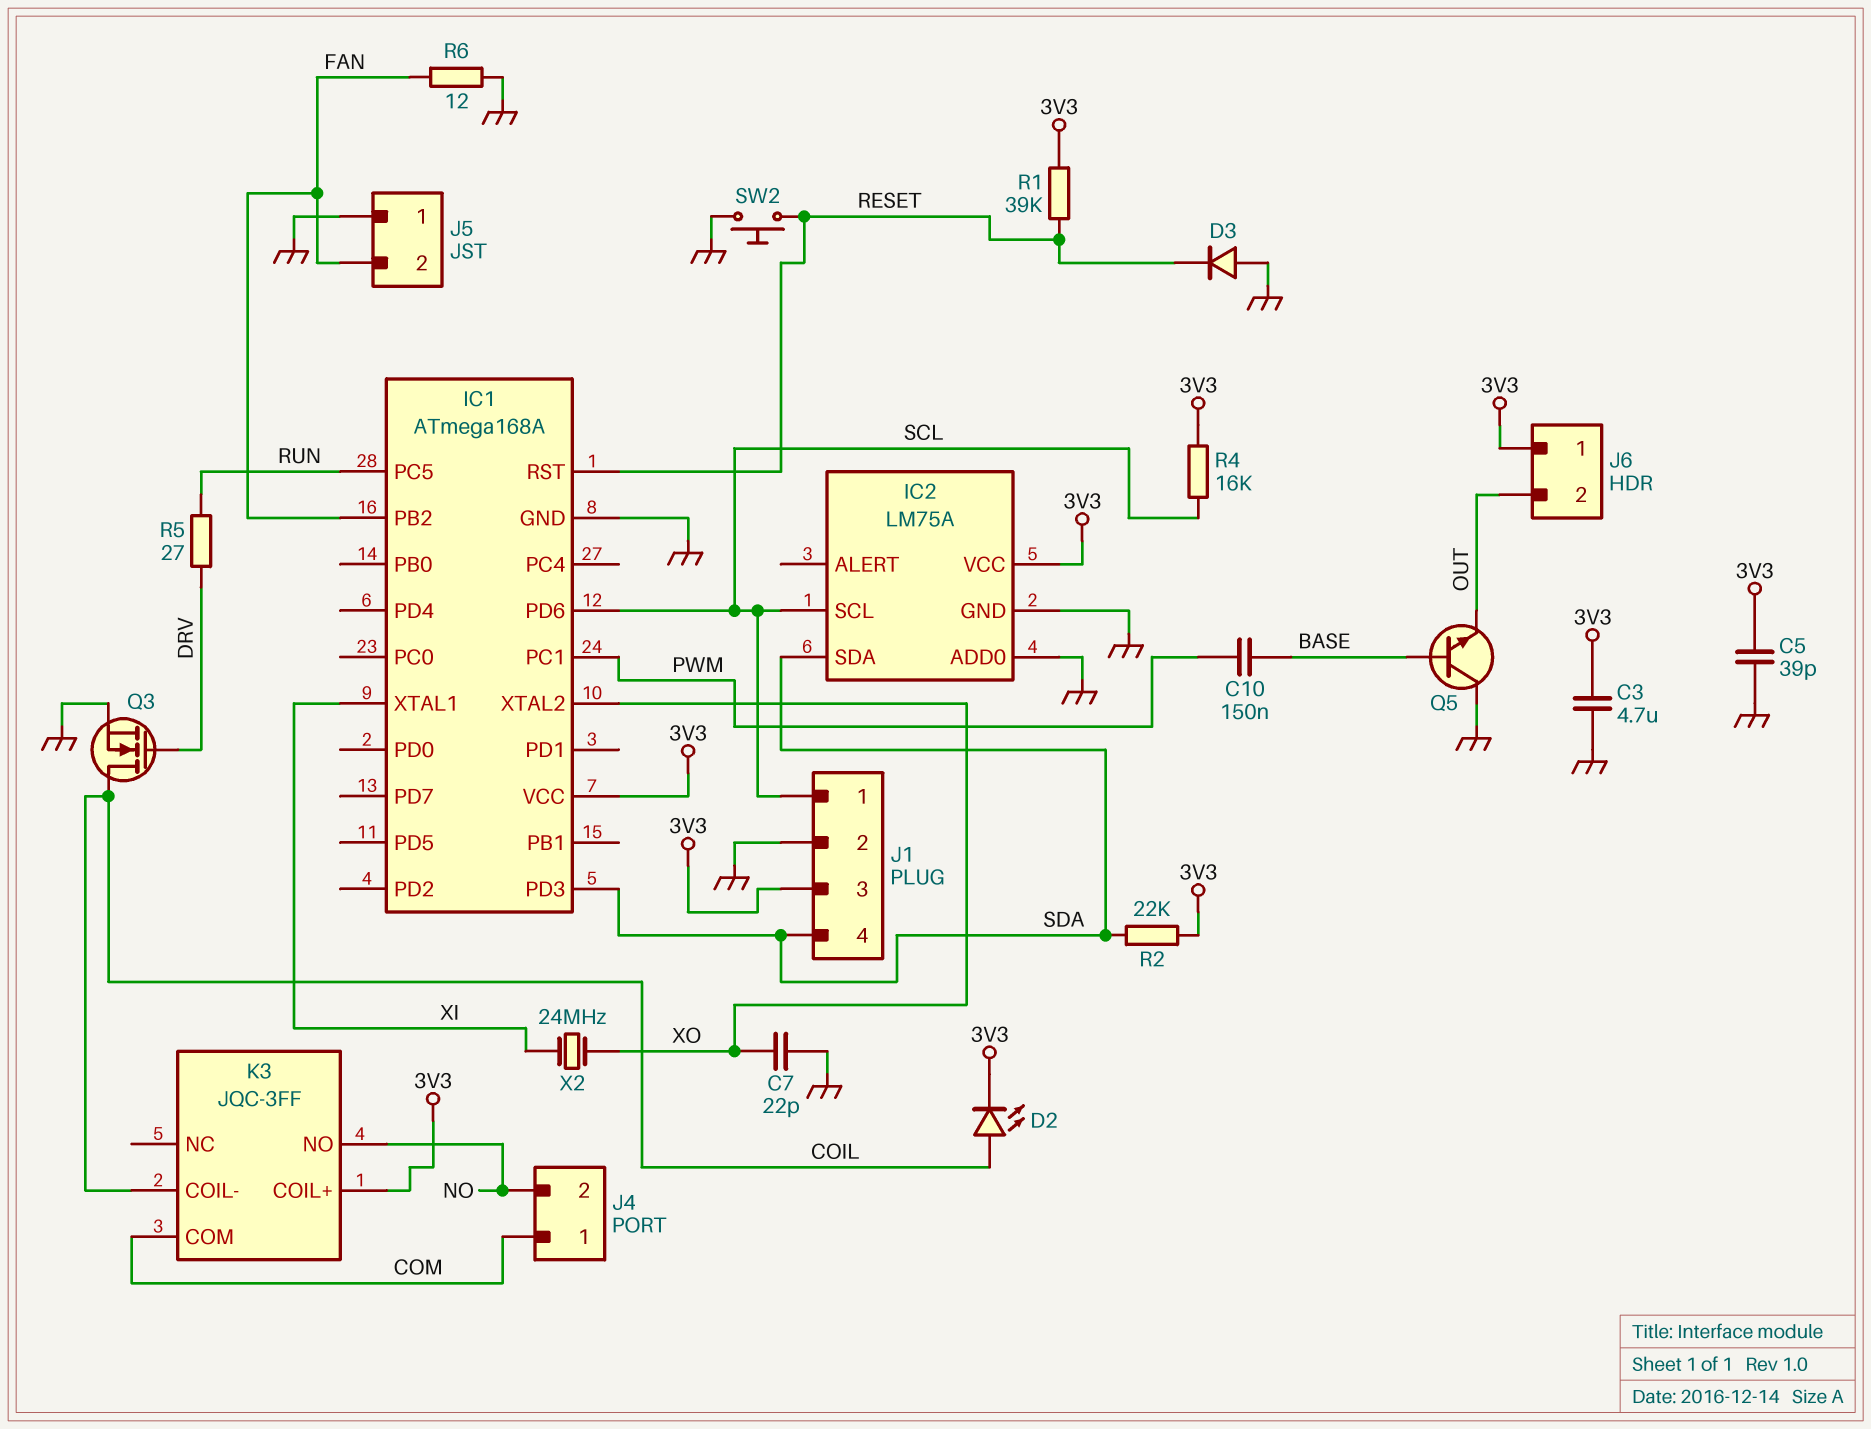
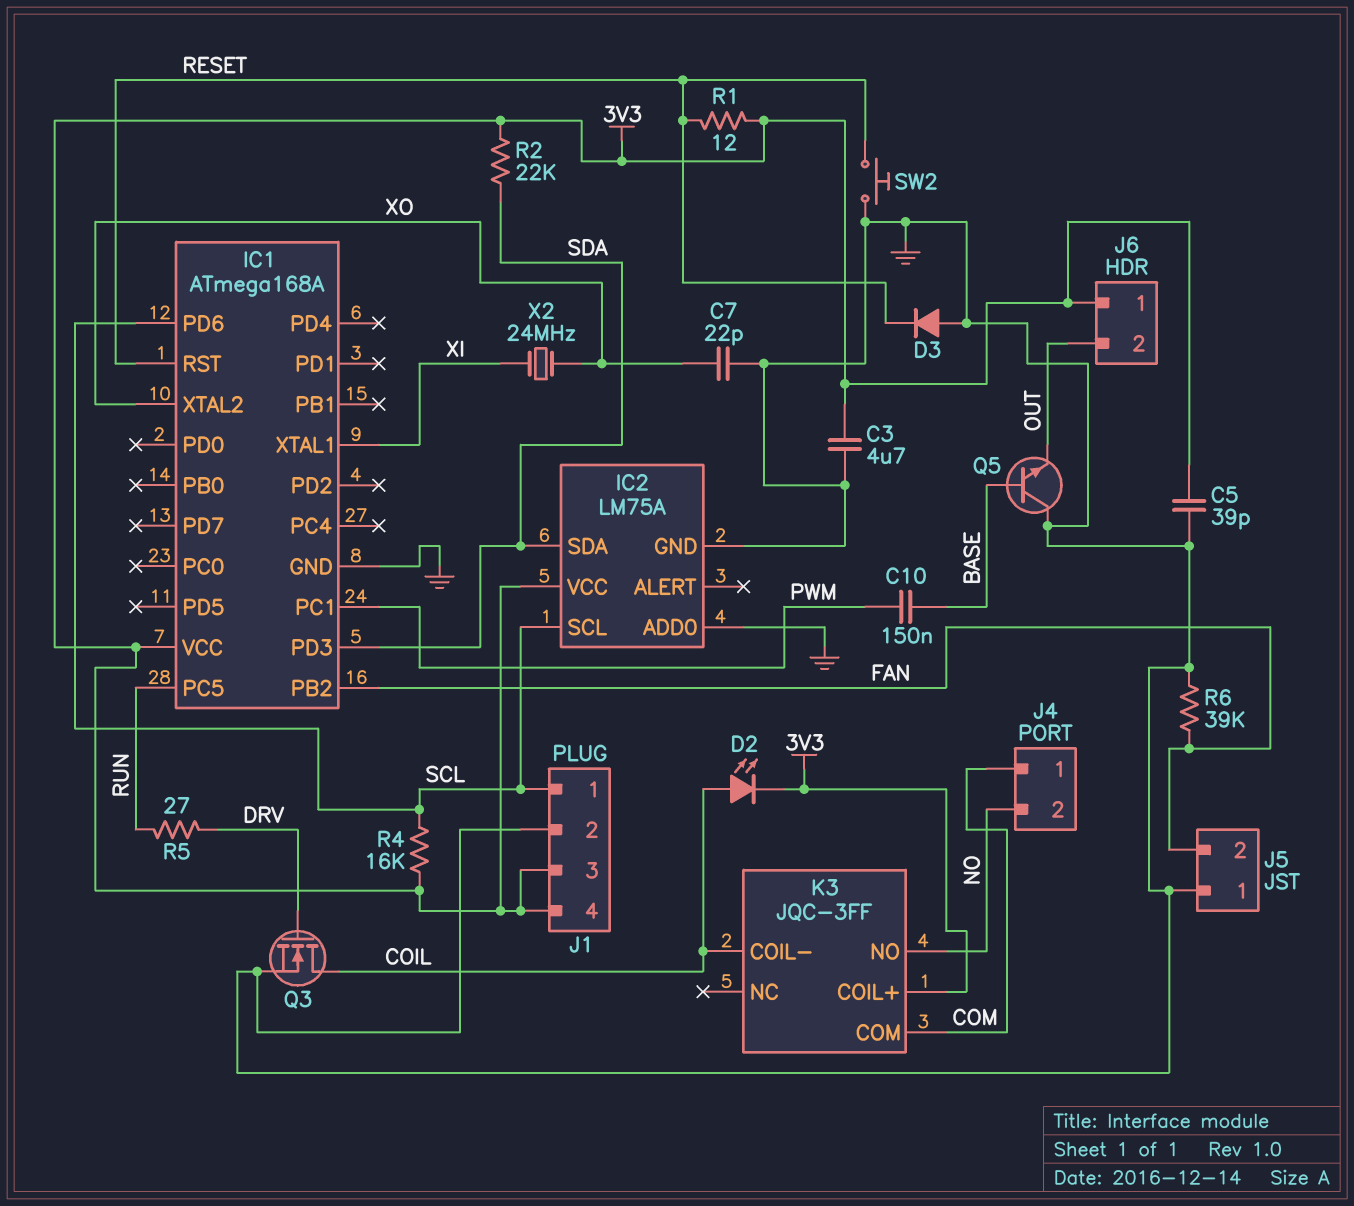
J1 pin 4: SDA -> 3V3
R1: 39k (3V3, RESET) -> 12 (3V3, RESET)
R6: 12 (FAN, GND) -> 39k (FAN, GND)

